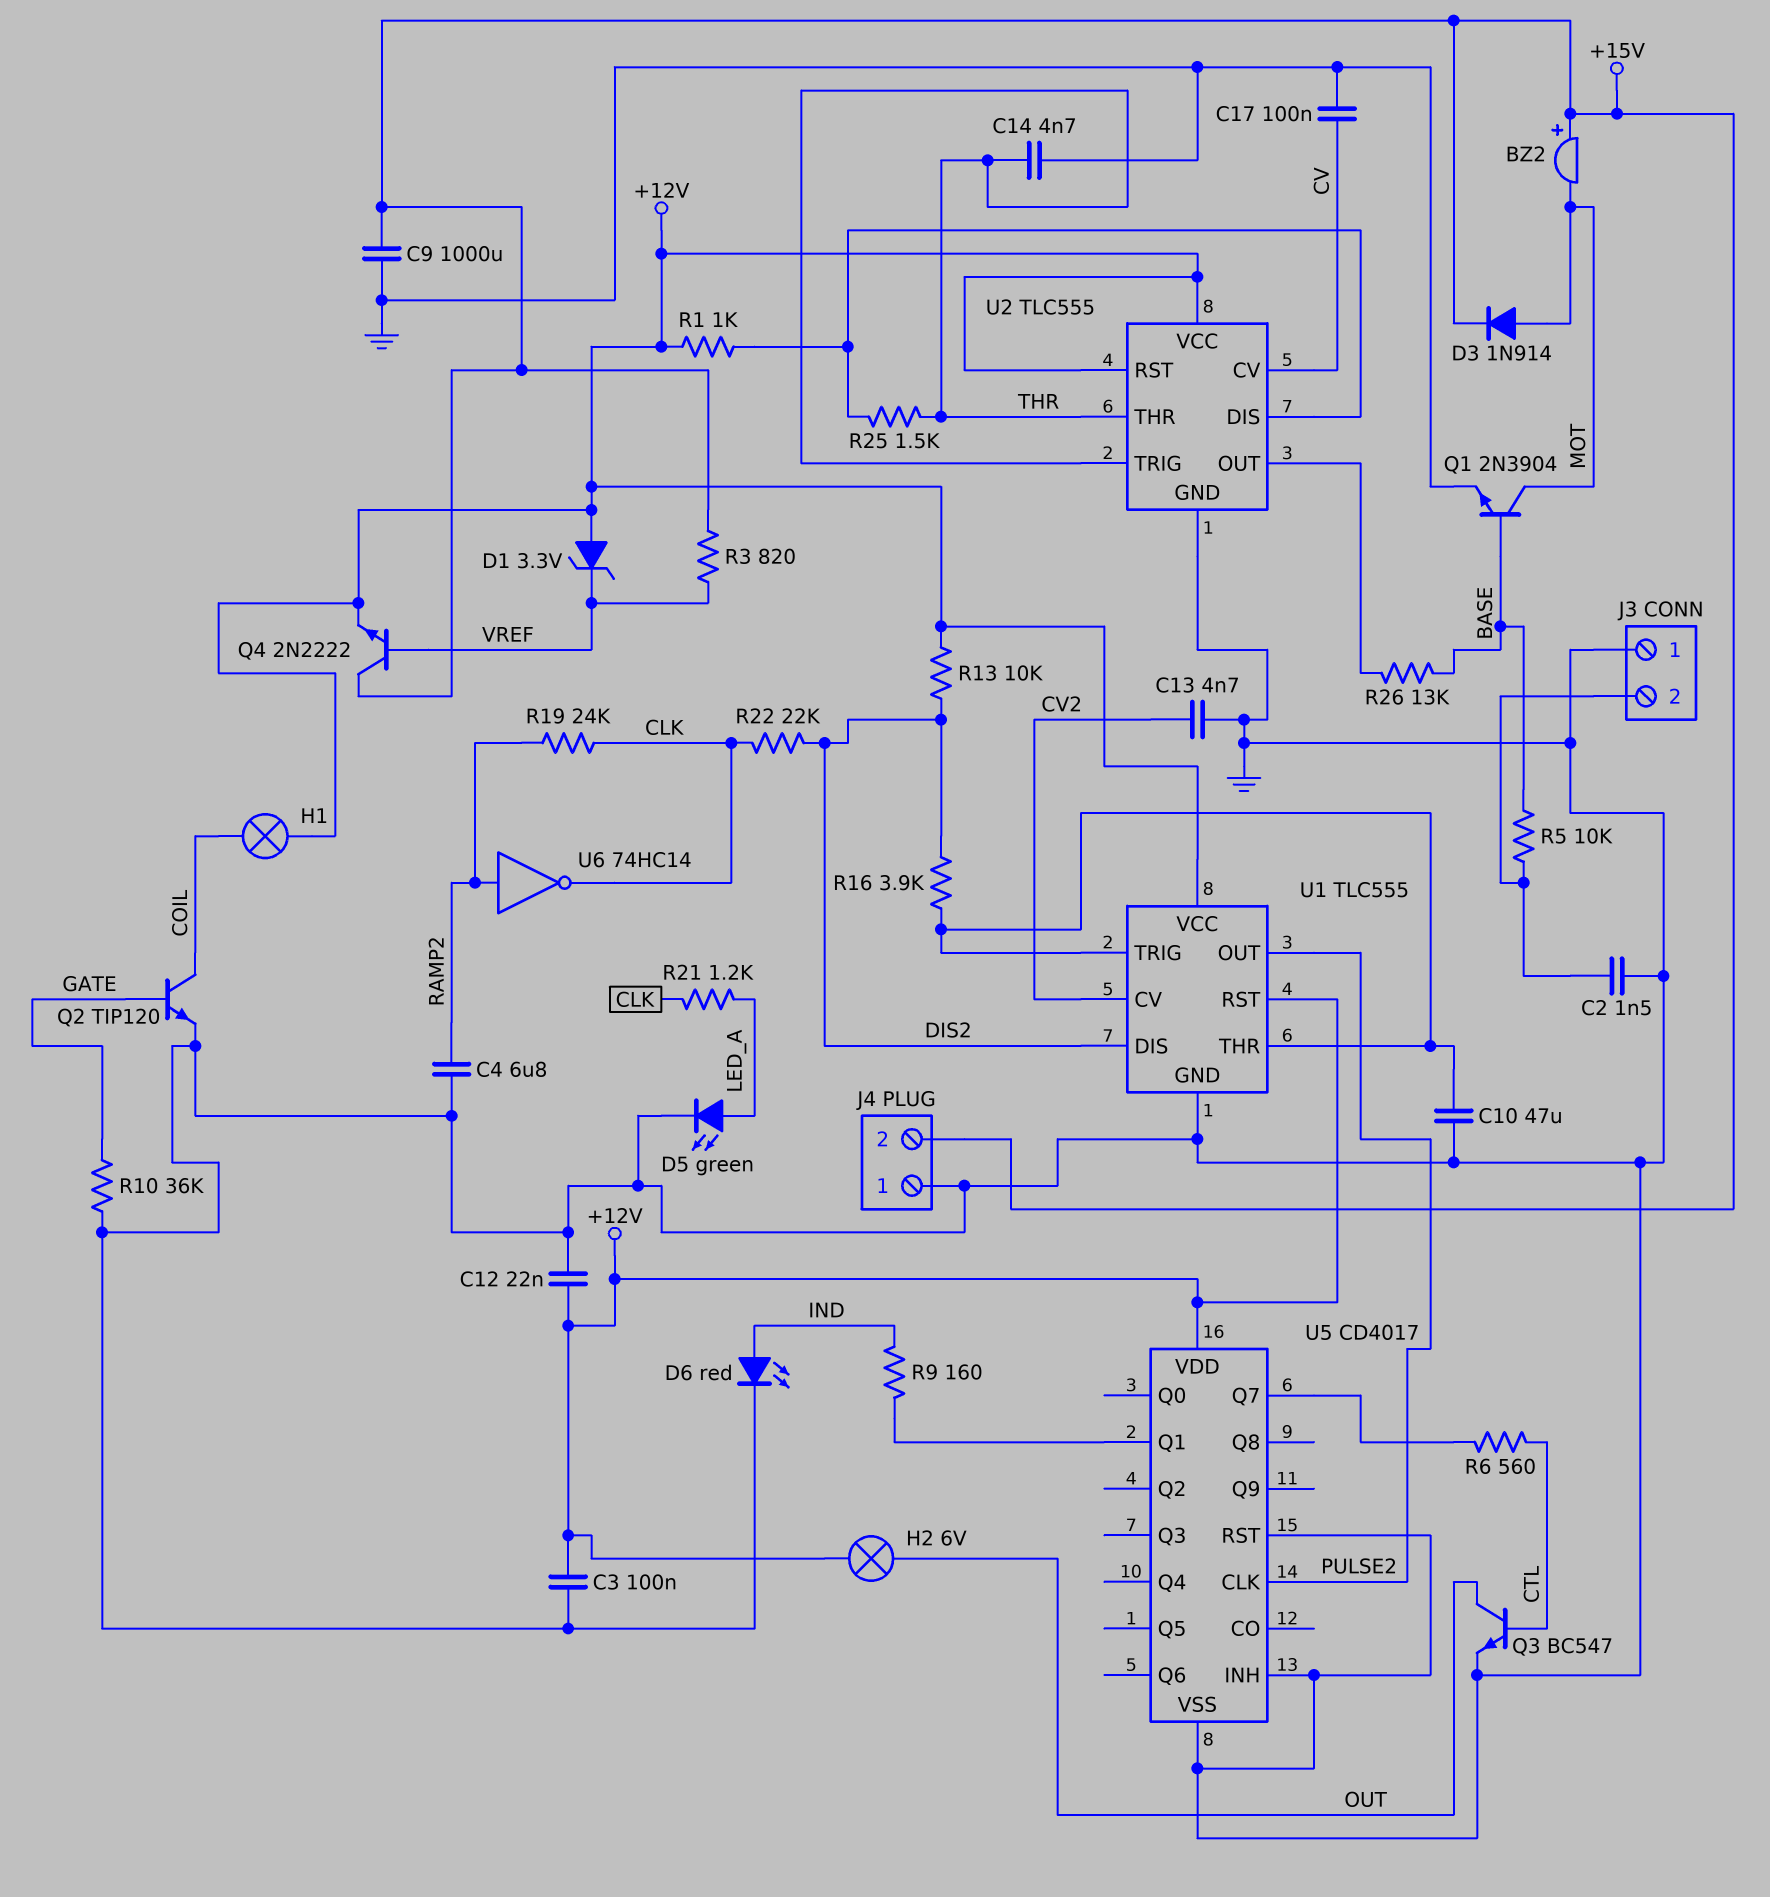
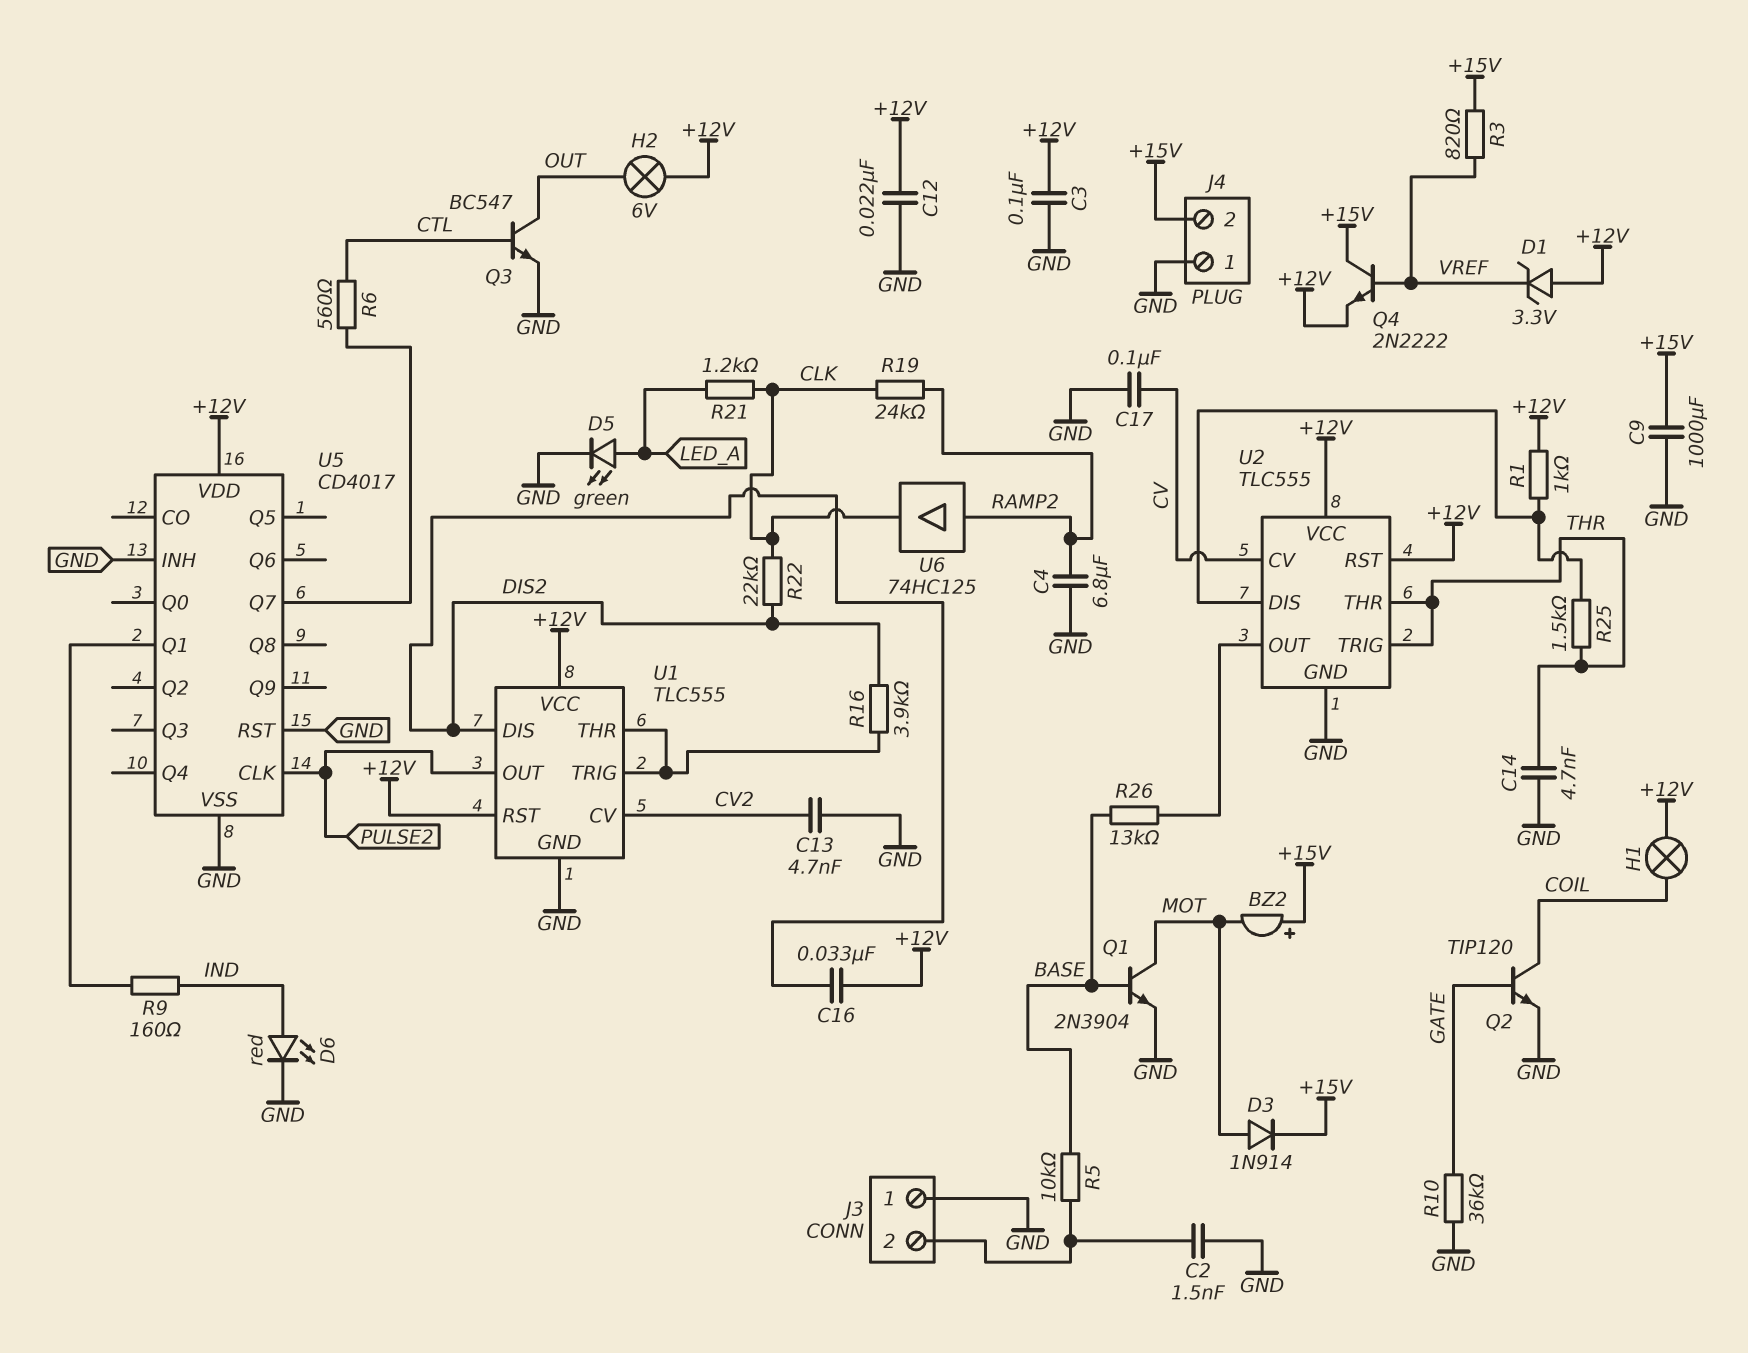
C10: 47uF (GND, U1/THR) -> none
C16: none -> 33nF (+12V, DIS2)
R13: 10k (+12V, DIS2) -> none
U6: NOT 74HC14 (in RAMP2, out CLK) -> buffer 74HC125 (in RAMP2, out CLK)

